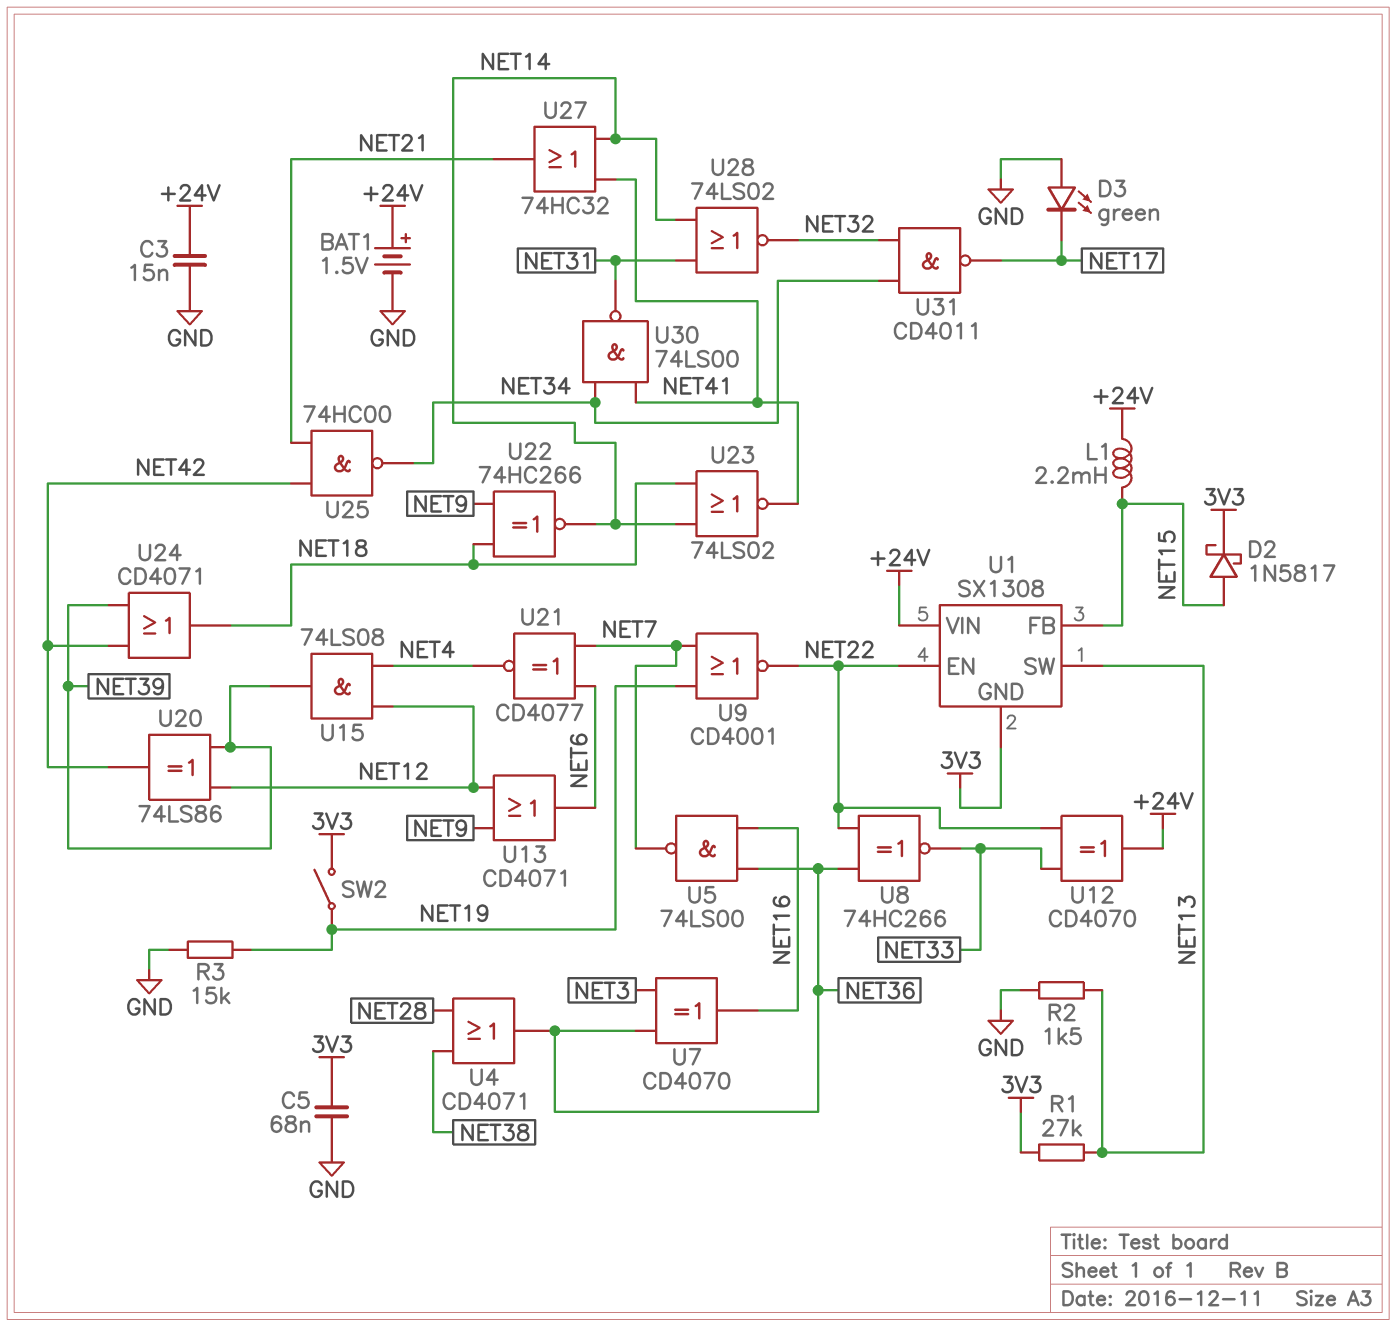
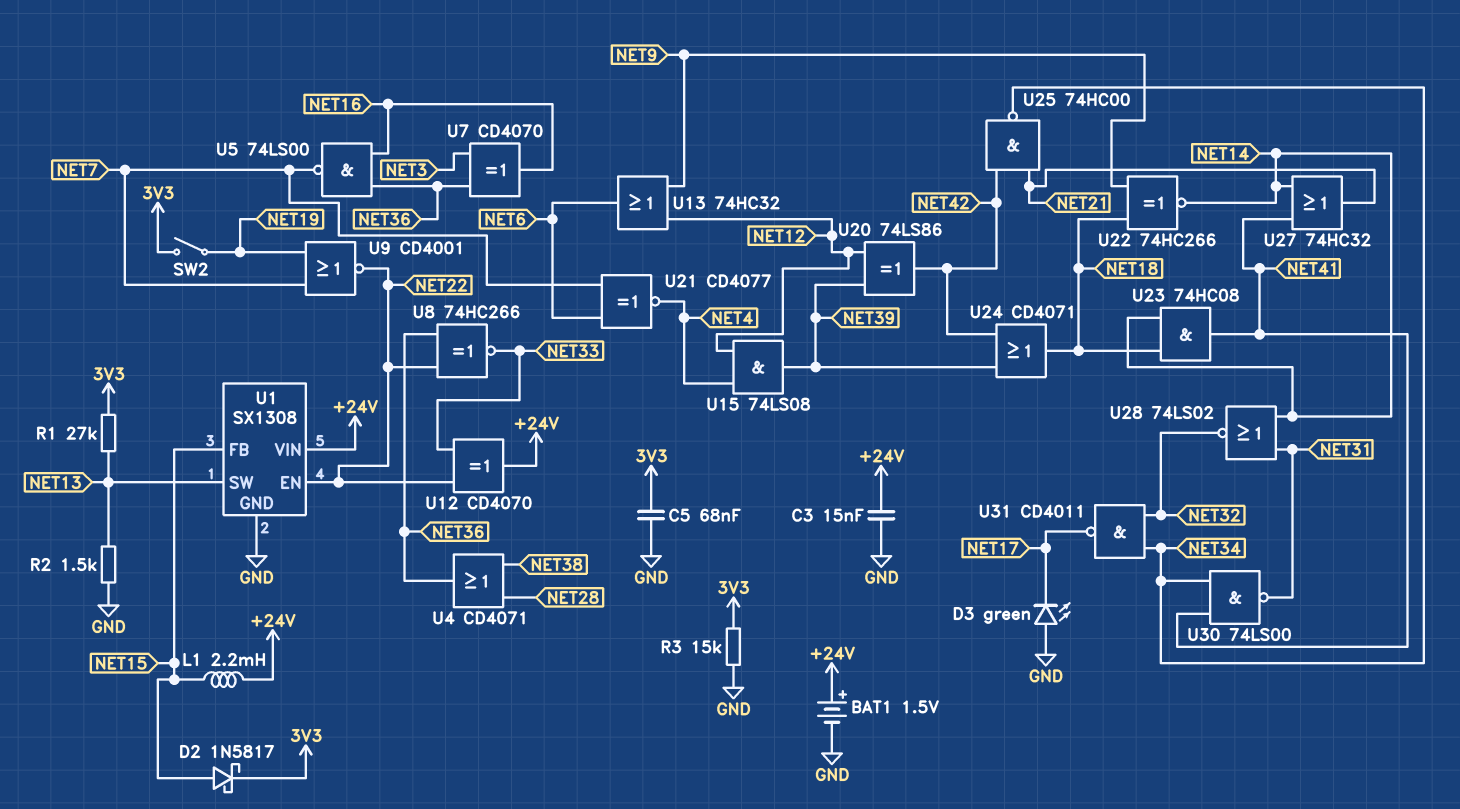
R3: 15k (GND, NET19) -> 15k (3V3, GND)
U1 pin GND: 3V3 -> GND
U13: OR CD4071 (in NET9, in NET12, out NET6) -> OR 74HC32 (in NET9, in NET12, out NET6)
U23: NOR 74LS02 (in NET14, in NET18, out NET41) -> AND 74HC08 (in NET14, in NET18, out NET41)

